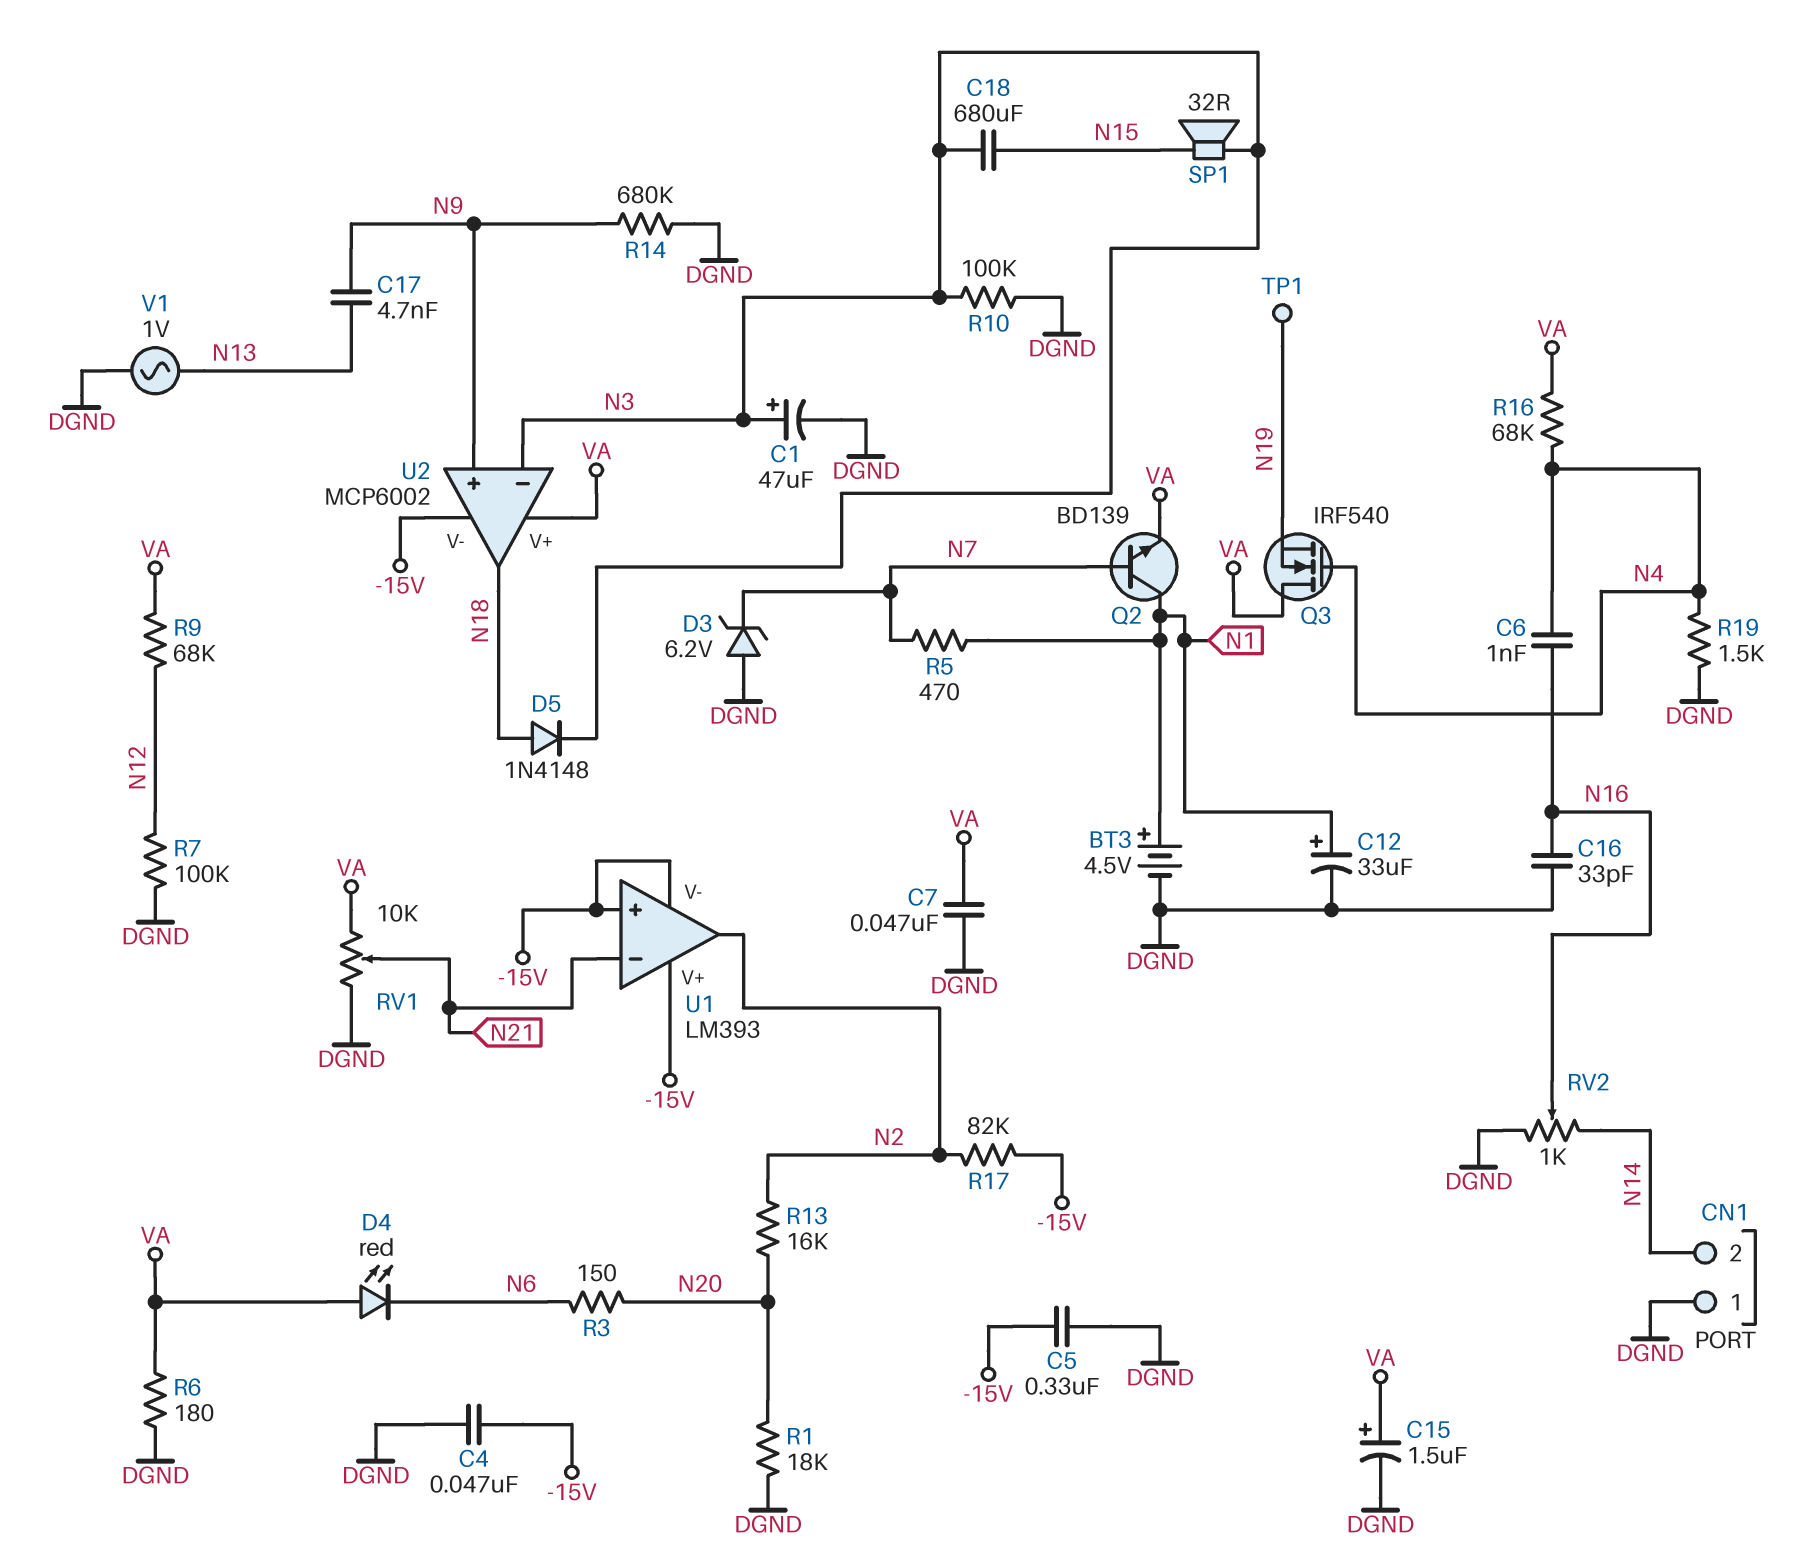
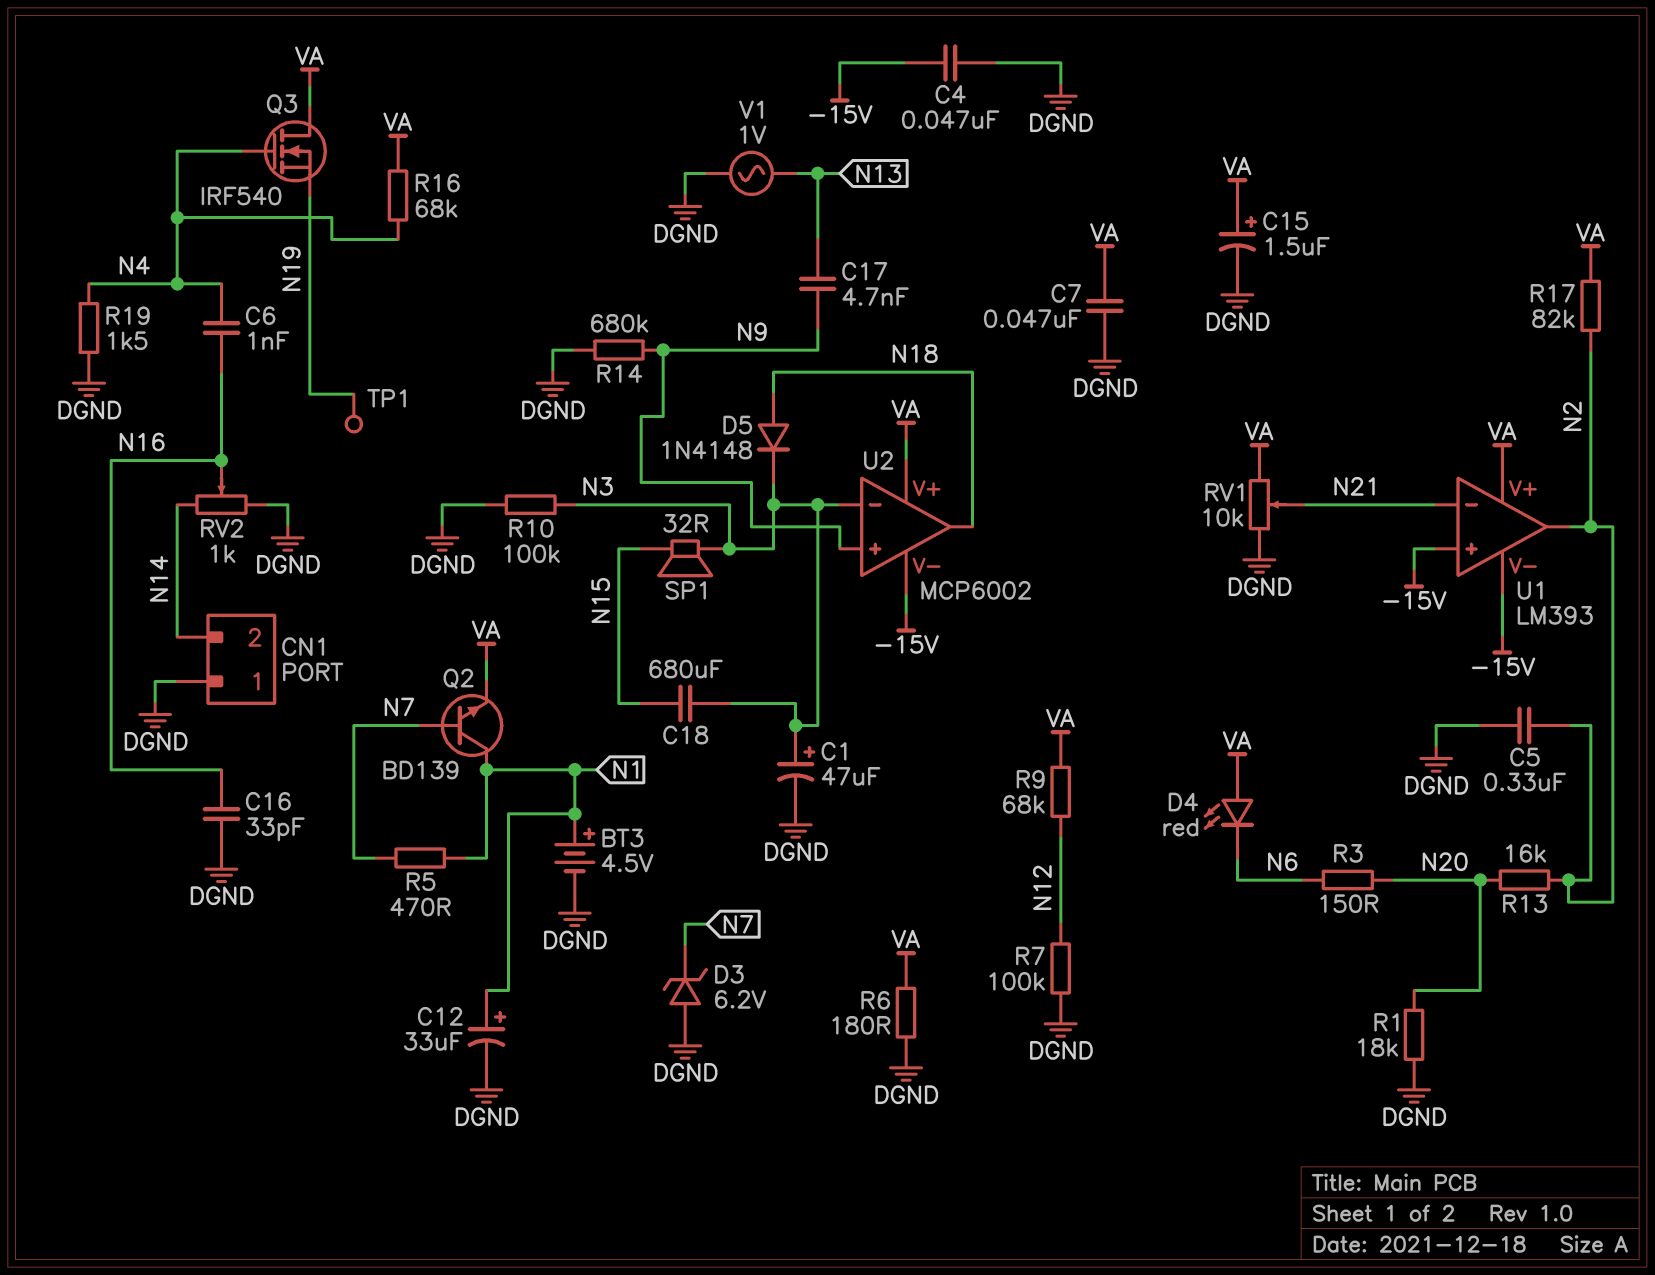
C5: 330nF (-15V, DGND) -> 330nF (DGND, N2)
R17: 82k (-15V, N2) -> 82k (N2, VA)
U1 pin V+: -15V -> VA

